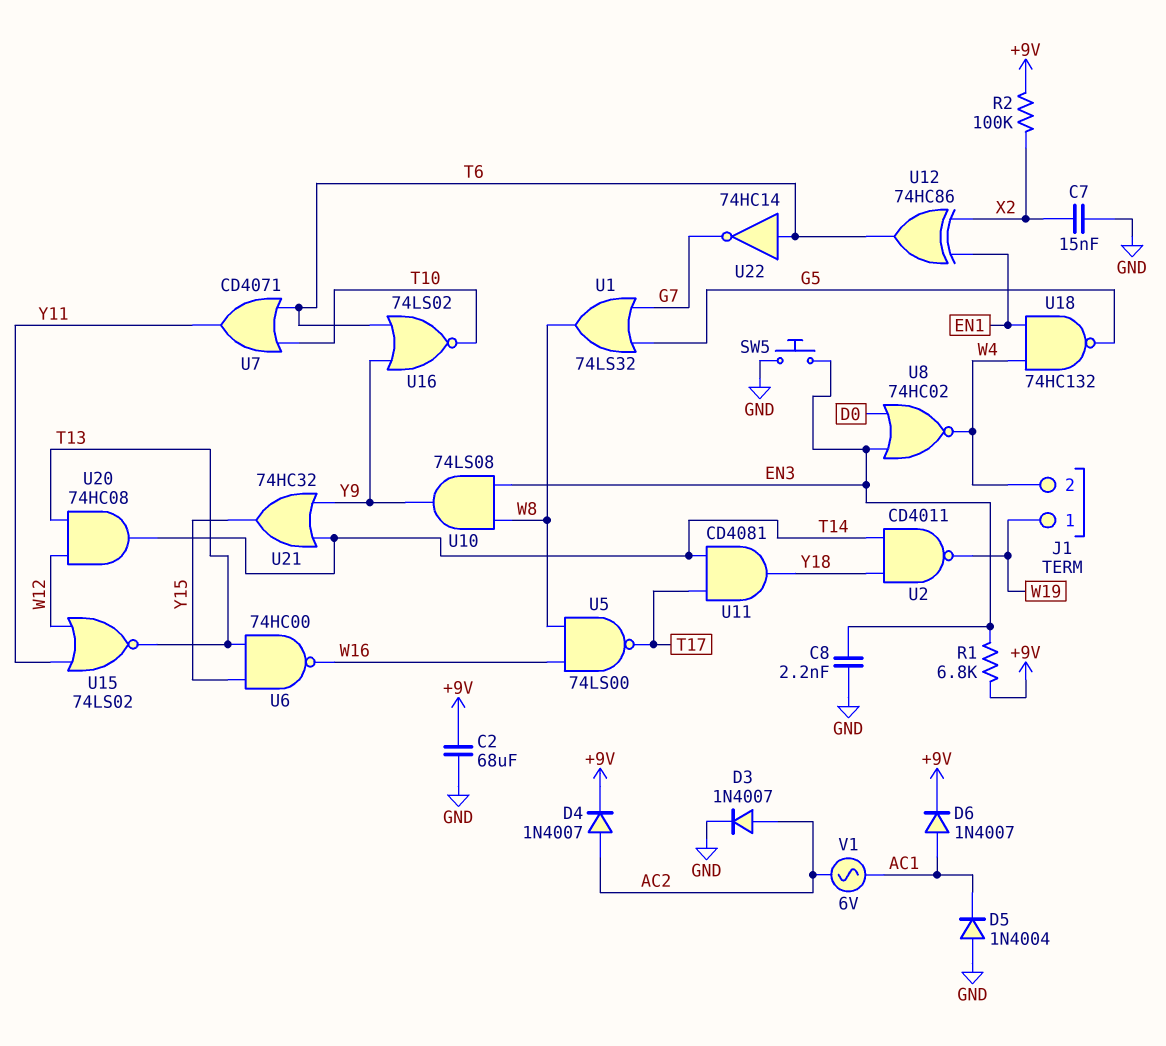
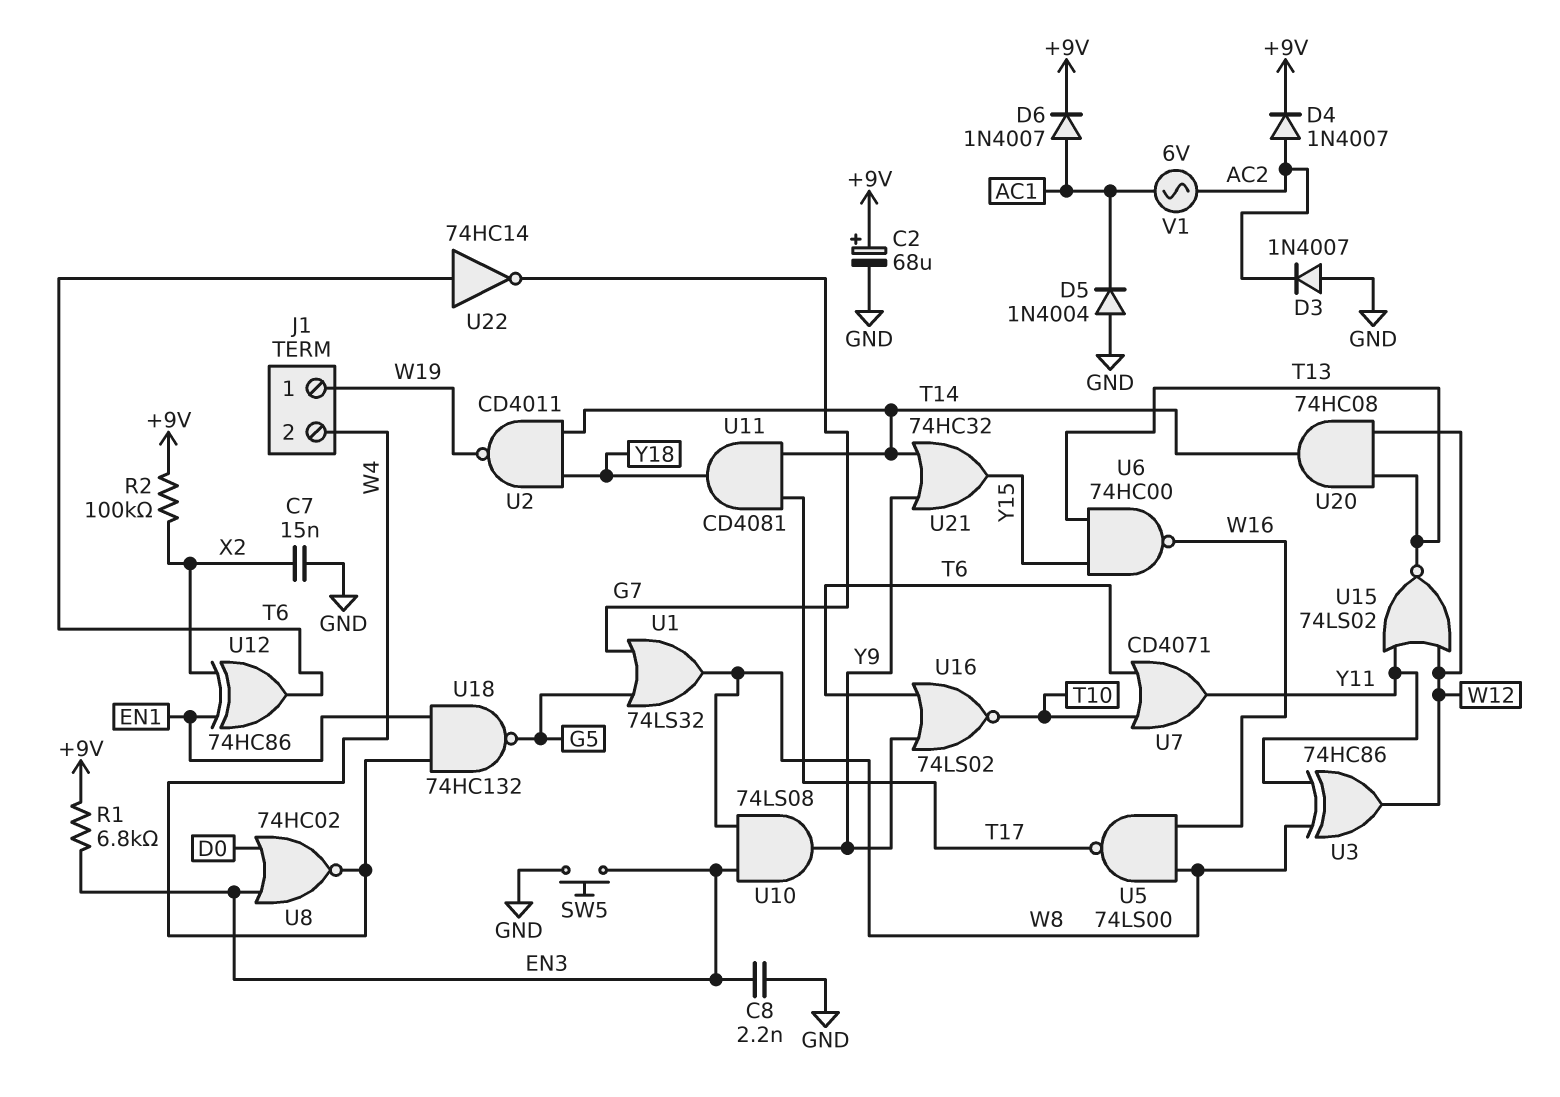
C2: 68uF (+9V, GND) -> 68uF (plus +9V, minus GND)
D3: diode 1N4007 (A AC2, K GND) -> diode 1N4007 (A GND, K AC2)
U3: none -> XOR 74HC86 (in W8, in Y11, out W12)

